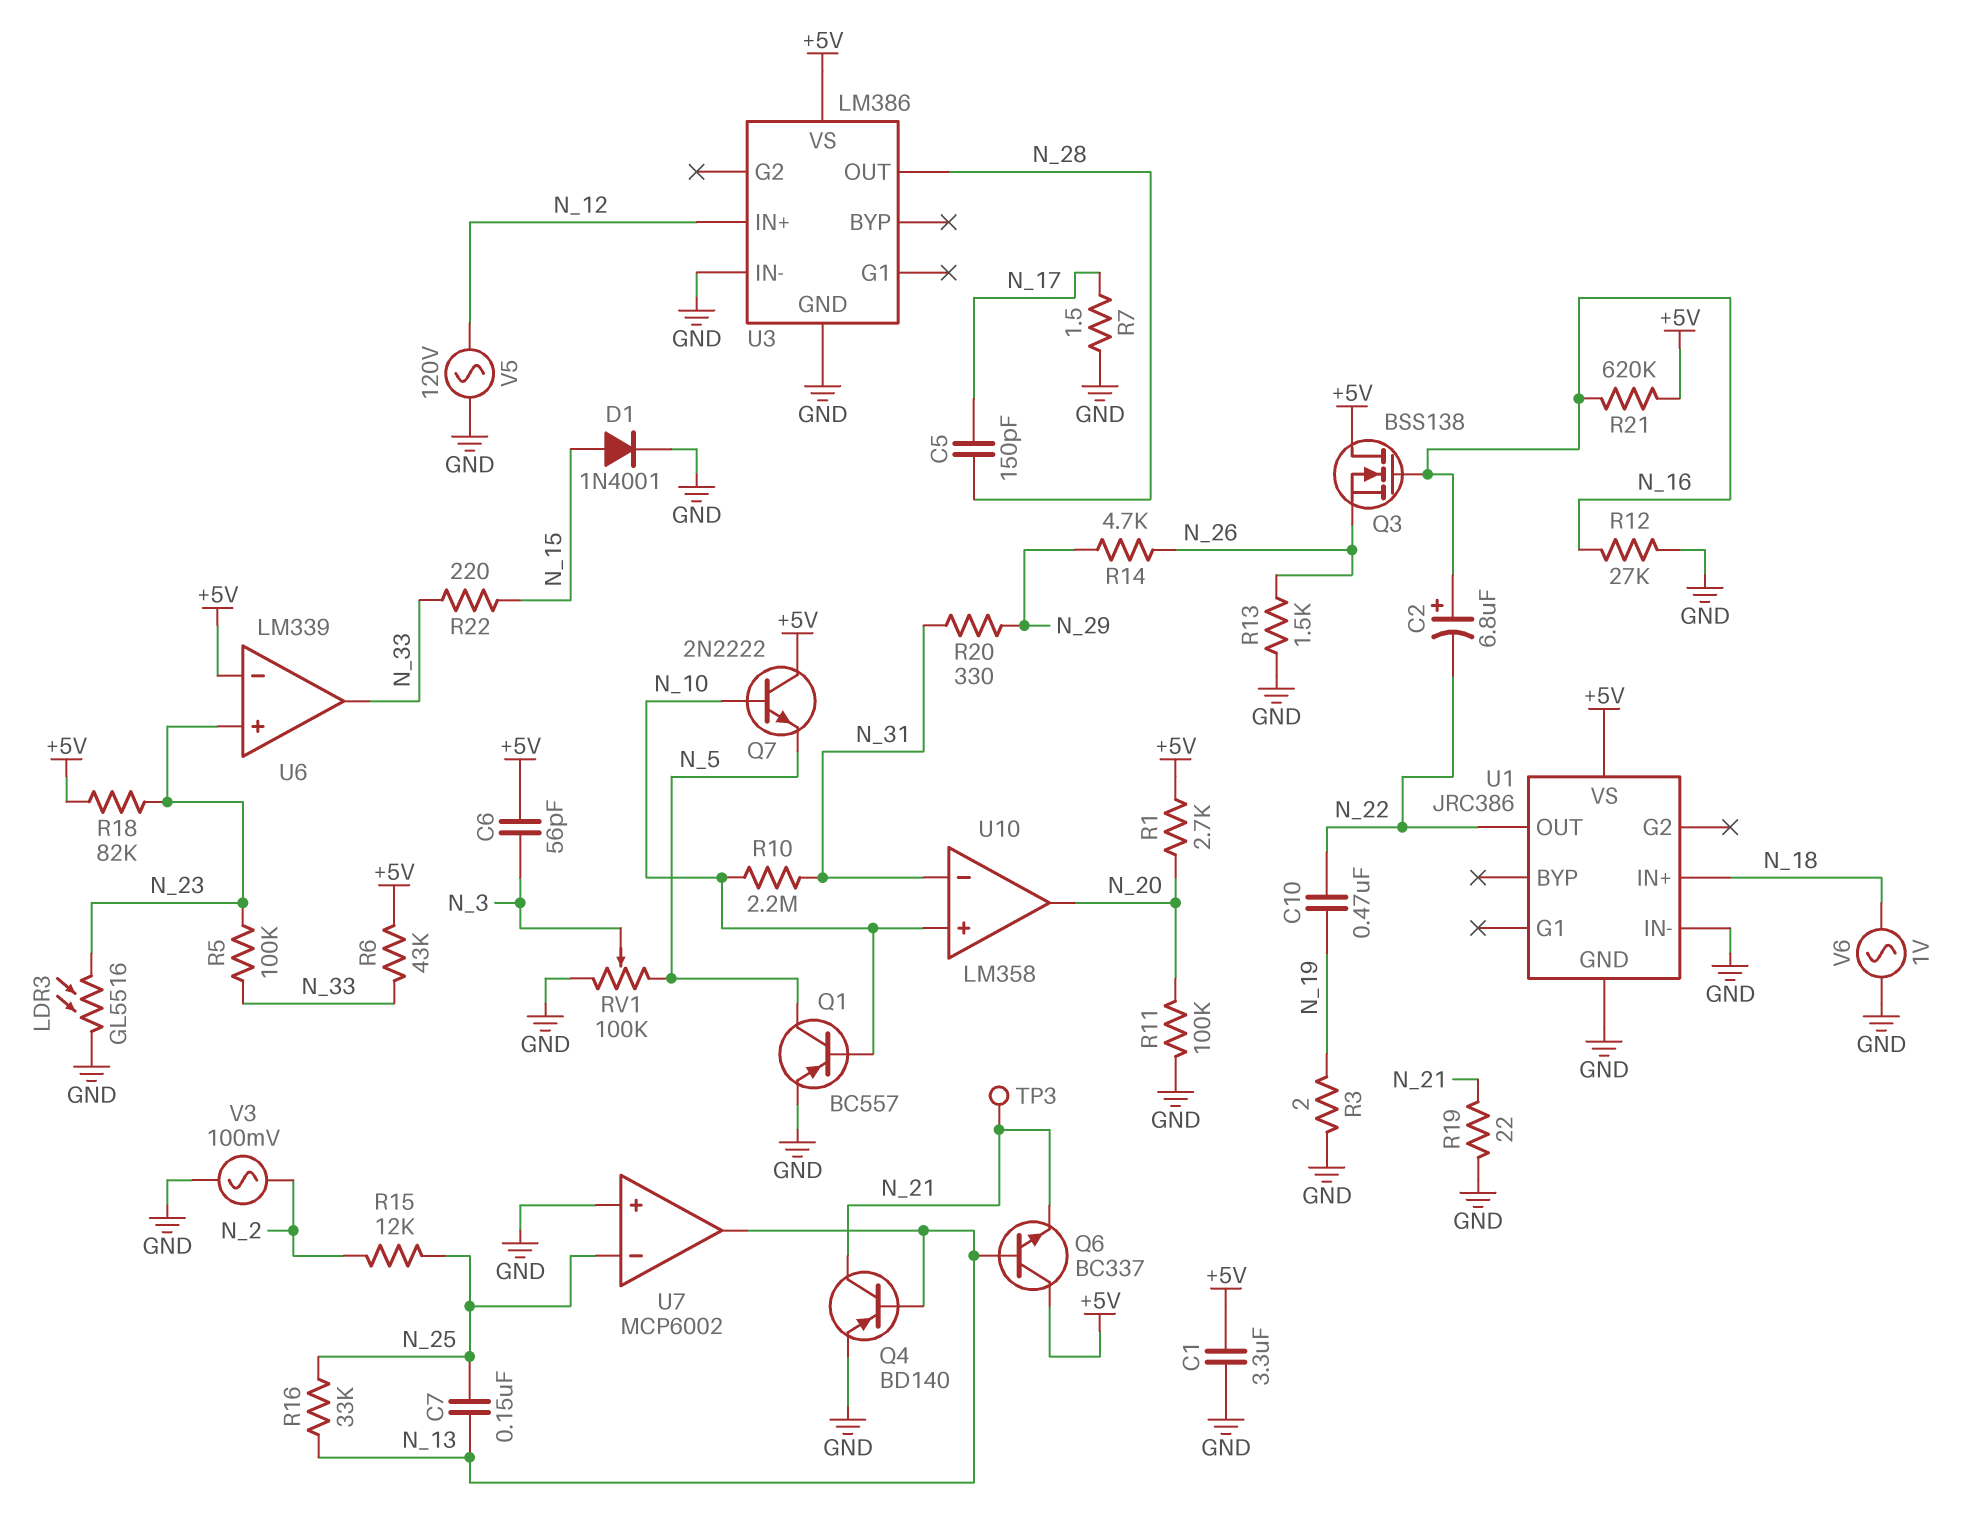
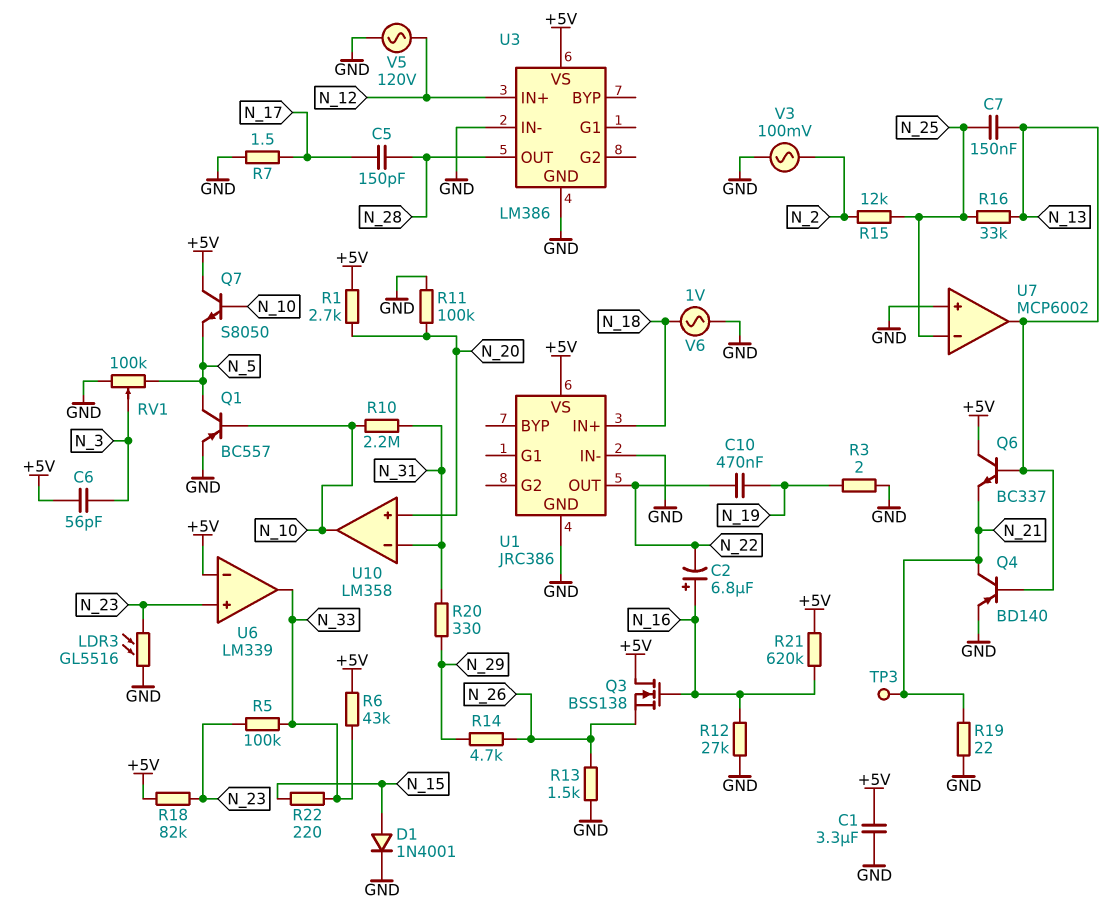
Q7: NPN 2N2222 (B N_10, C +5V, E N_5) -> NPN S8050 (B N_10, C +5V, E N_5)
U10 pin in+: N_10 -> N_20
U10 pin out: N_20 -> N_10

